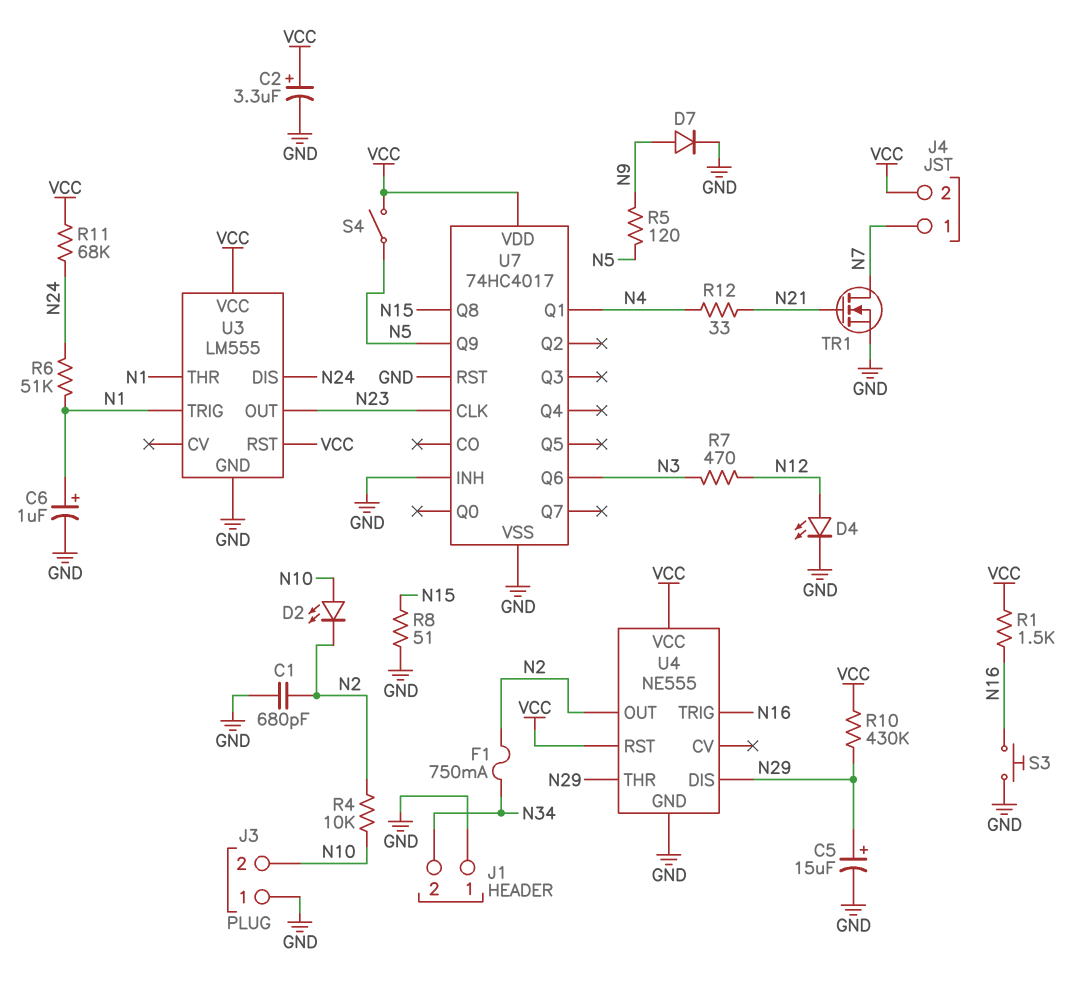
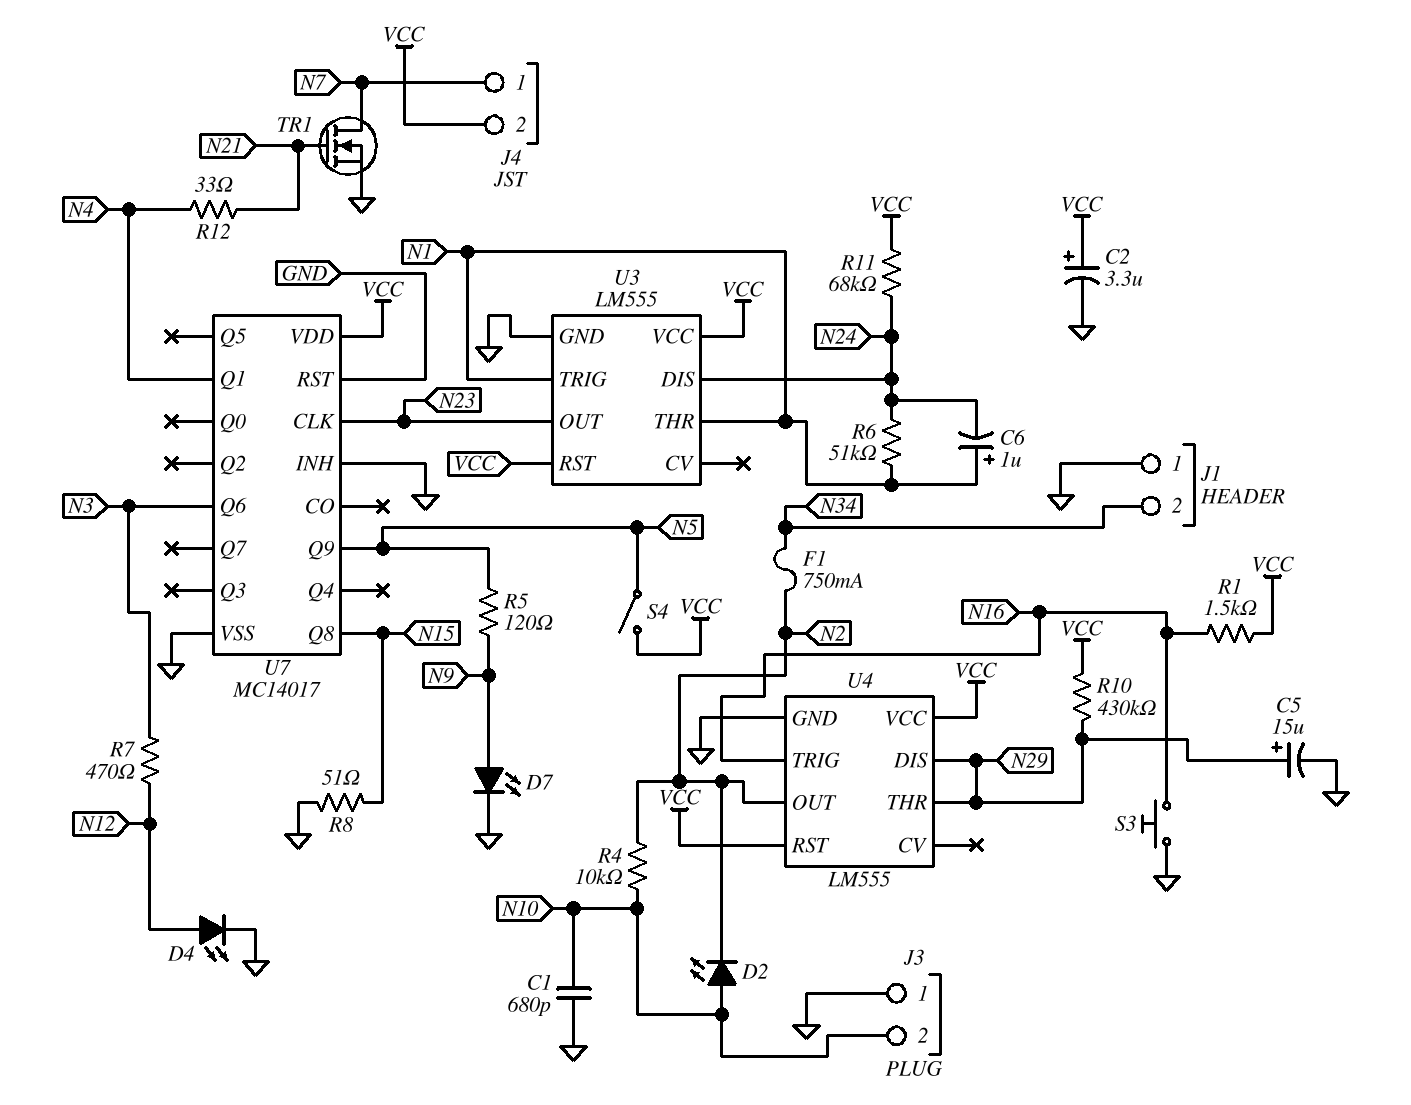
C1: 680pF (GND, N2) -> 680pF (GND, N10)
C6: 1uF (plus N1, minus GND) -> 1uF (plus N1, minus N24)
D7: diode (A N9, K GND) -> LED (A N9, K GND)
U4: NE555 -> LM555
U7: 74HC4017 -> MC14017

